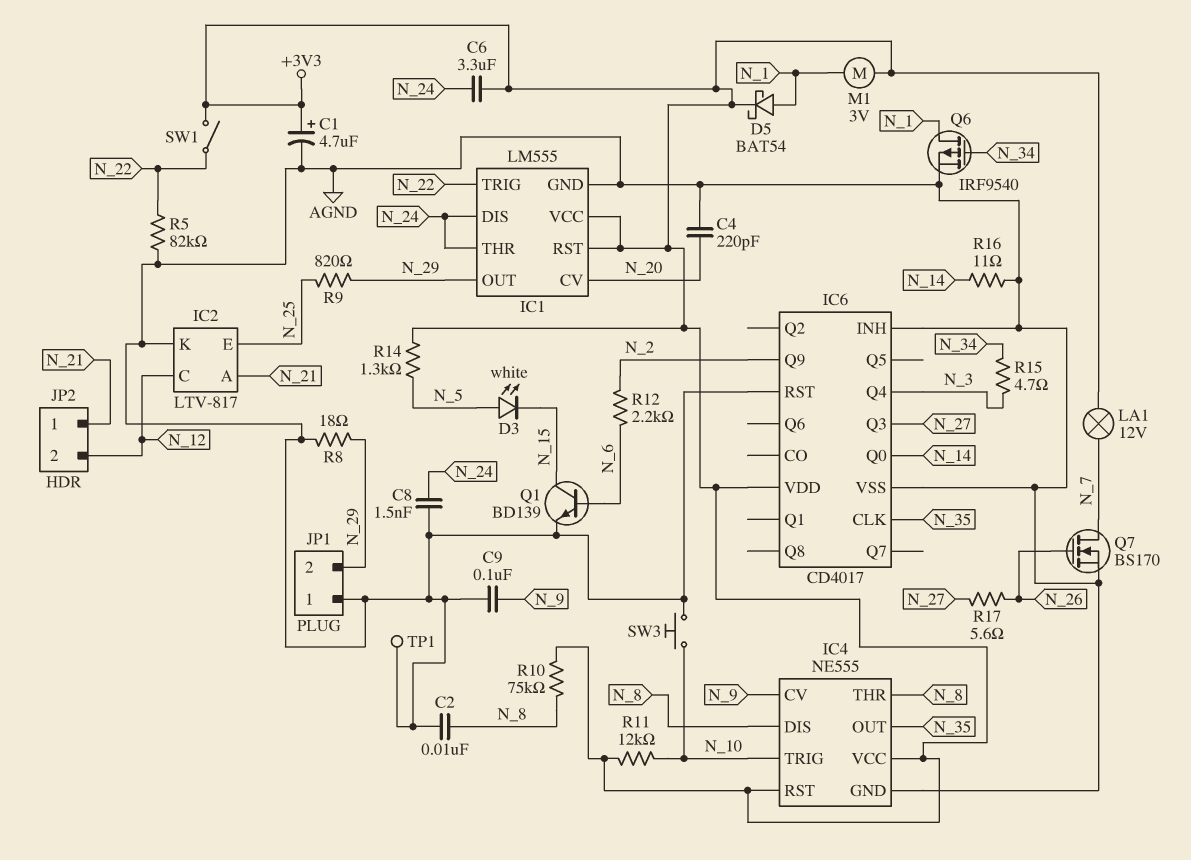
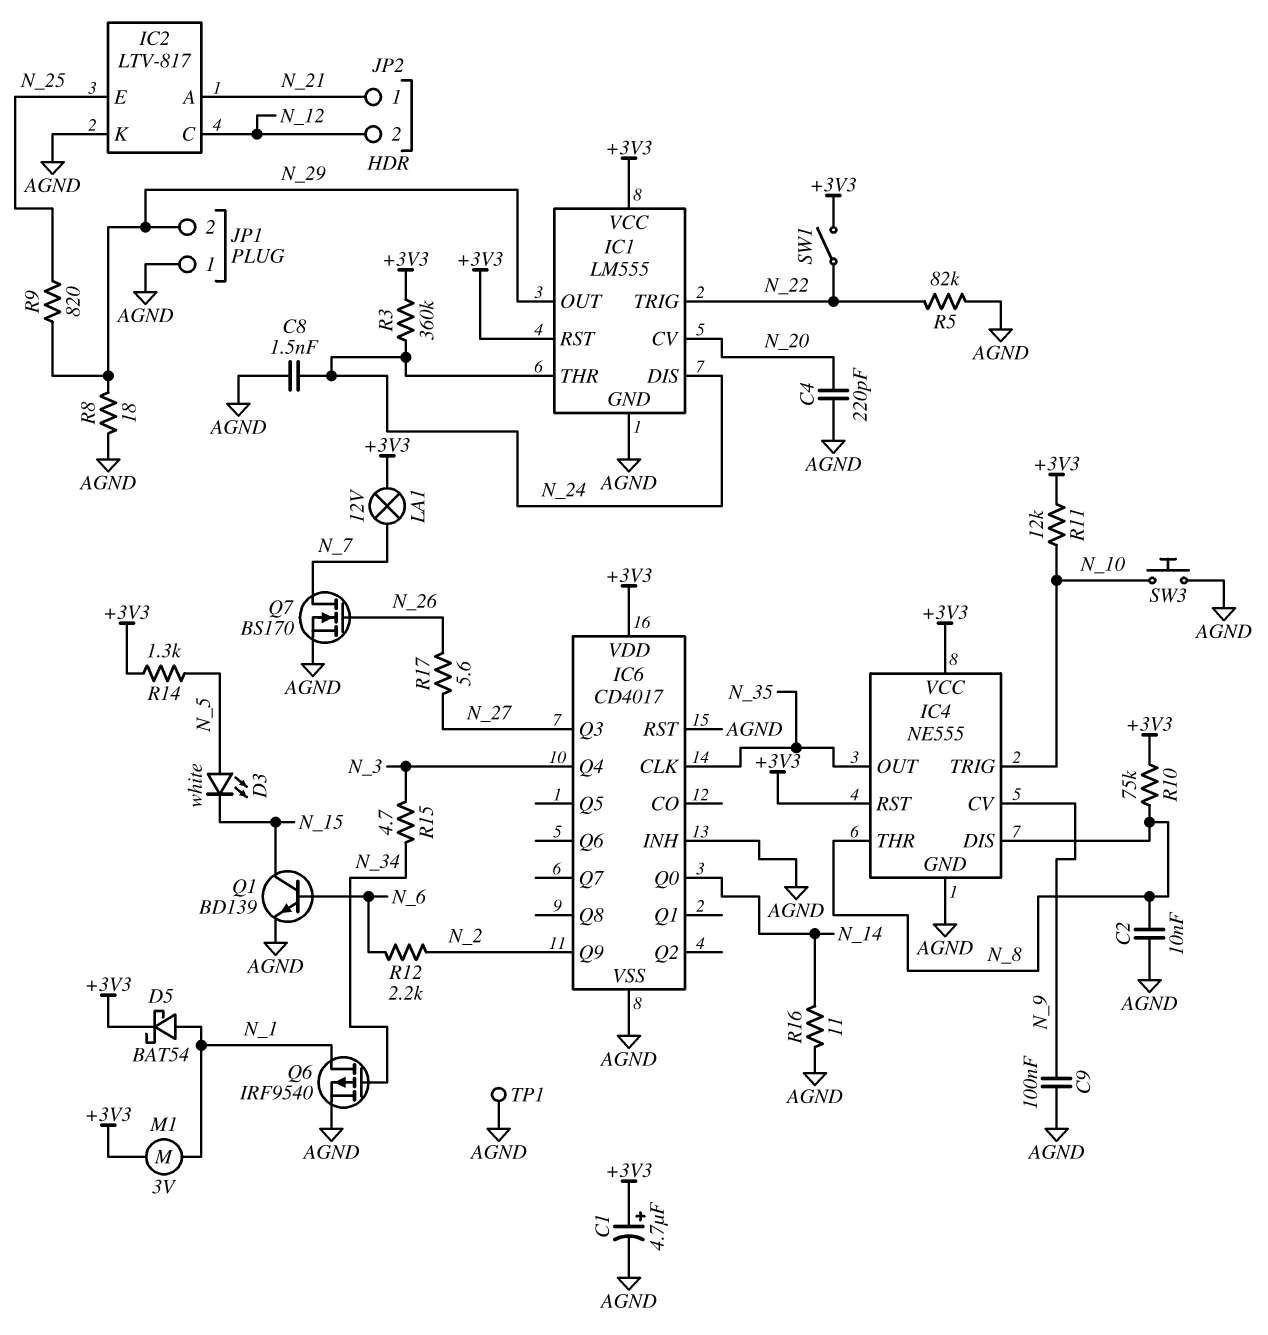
C6: 3.3uF (+3V3, N_24) -> none
R3: none -> 360k (+3V3, N_24)

